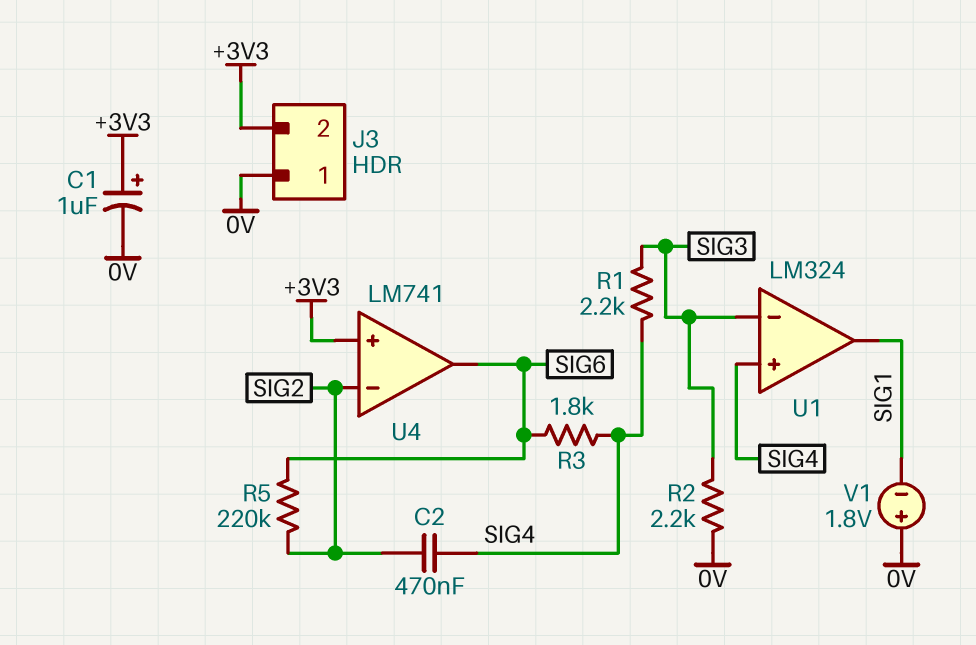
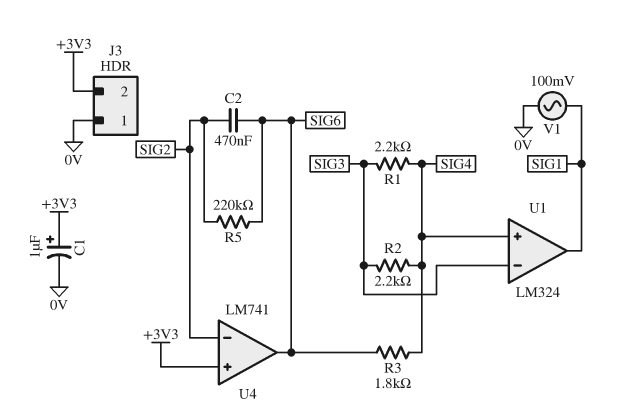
C2: 470nF (SIG2, SIG4) -> 470nF (SIG2, SIG6)
R2: 2.2k (0V, SIG3) -> 2.2k (SIG3, SIG4)
V1: 1.8V (plus 0V, minus SIG1) -> AC 100mV (0V, SIG1)

